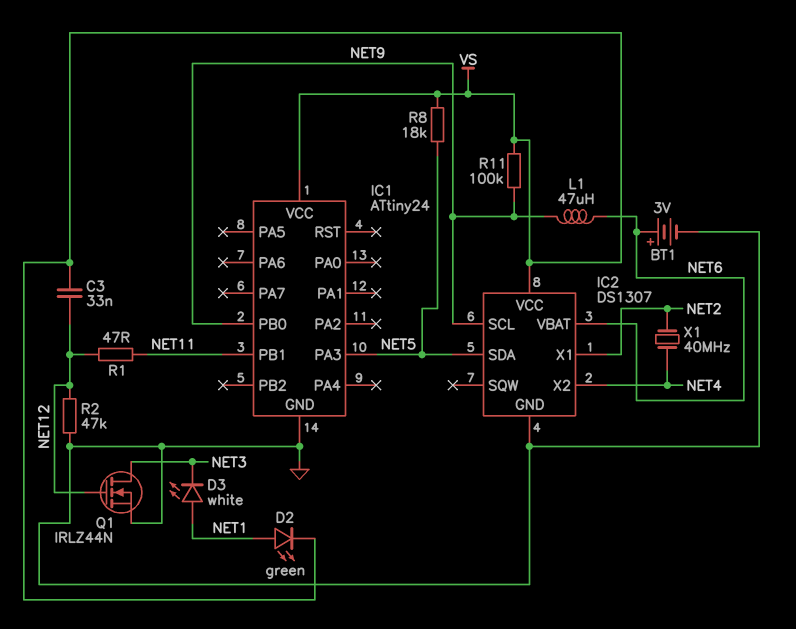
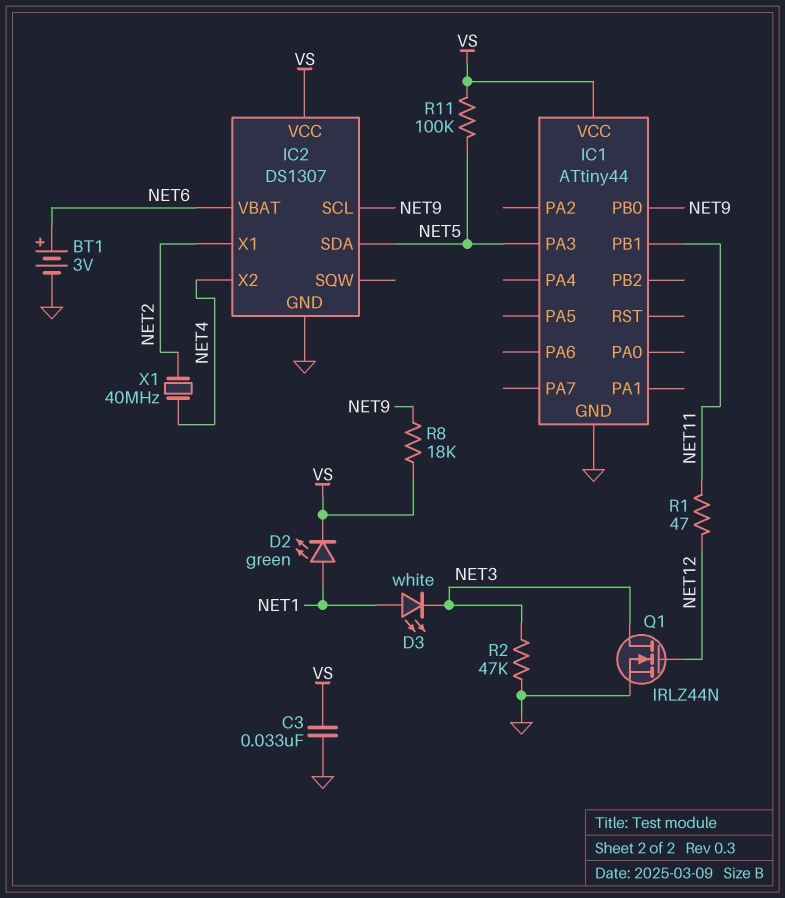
C3: 33nF (NET12, VS) -> 33nF (GND, VS)
IC1: ATtiny24 -> ATtiny44
L1: 47uH (NET6, NET9) -> none
R2: 47k (GND, NET12) -> 47k (GND, NET3)
R8: 18k (NET5, VS) -> 18k (NET9, VS)
R11: 100k (NET9, VS) -> 100k (NET5, VS)

